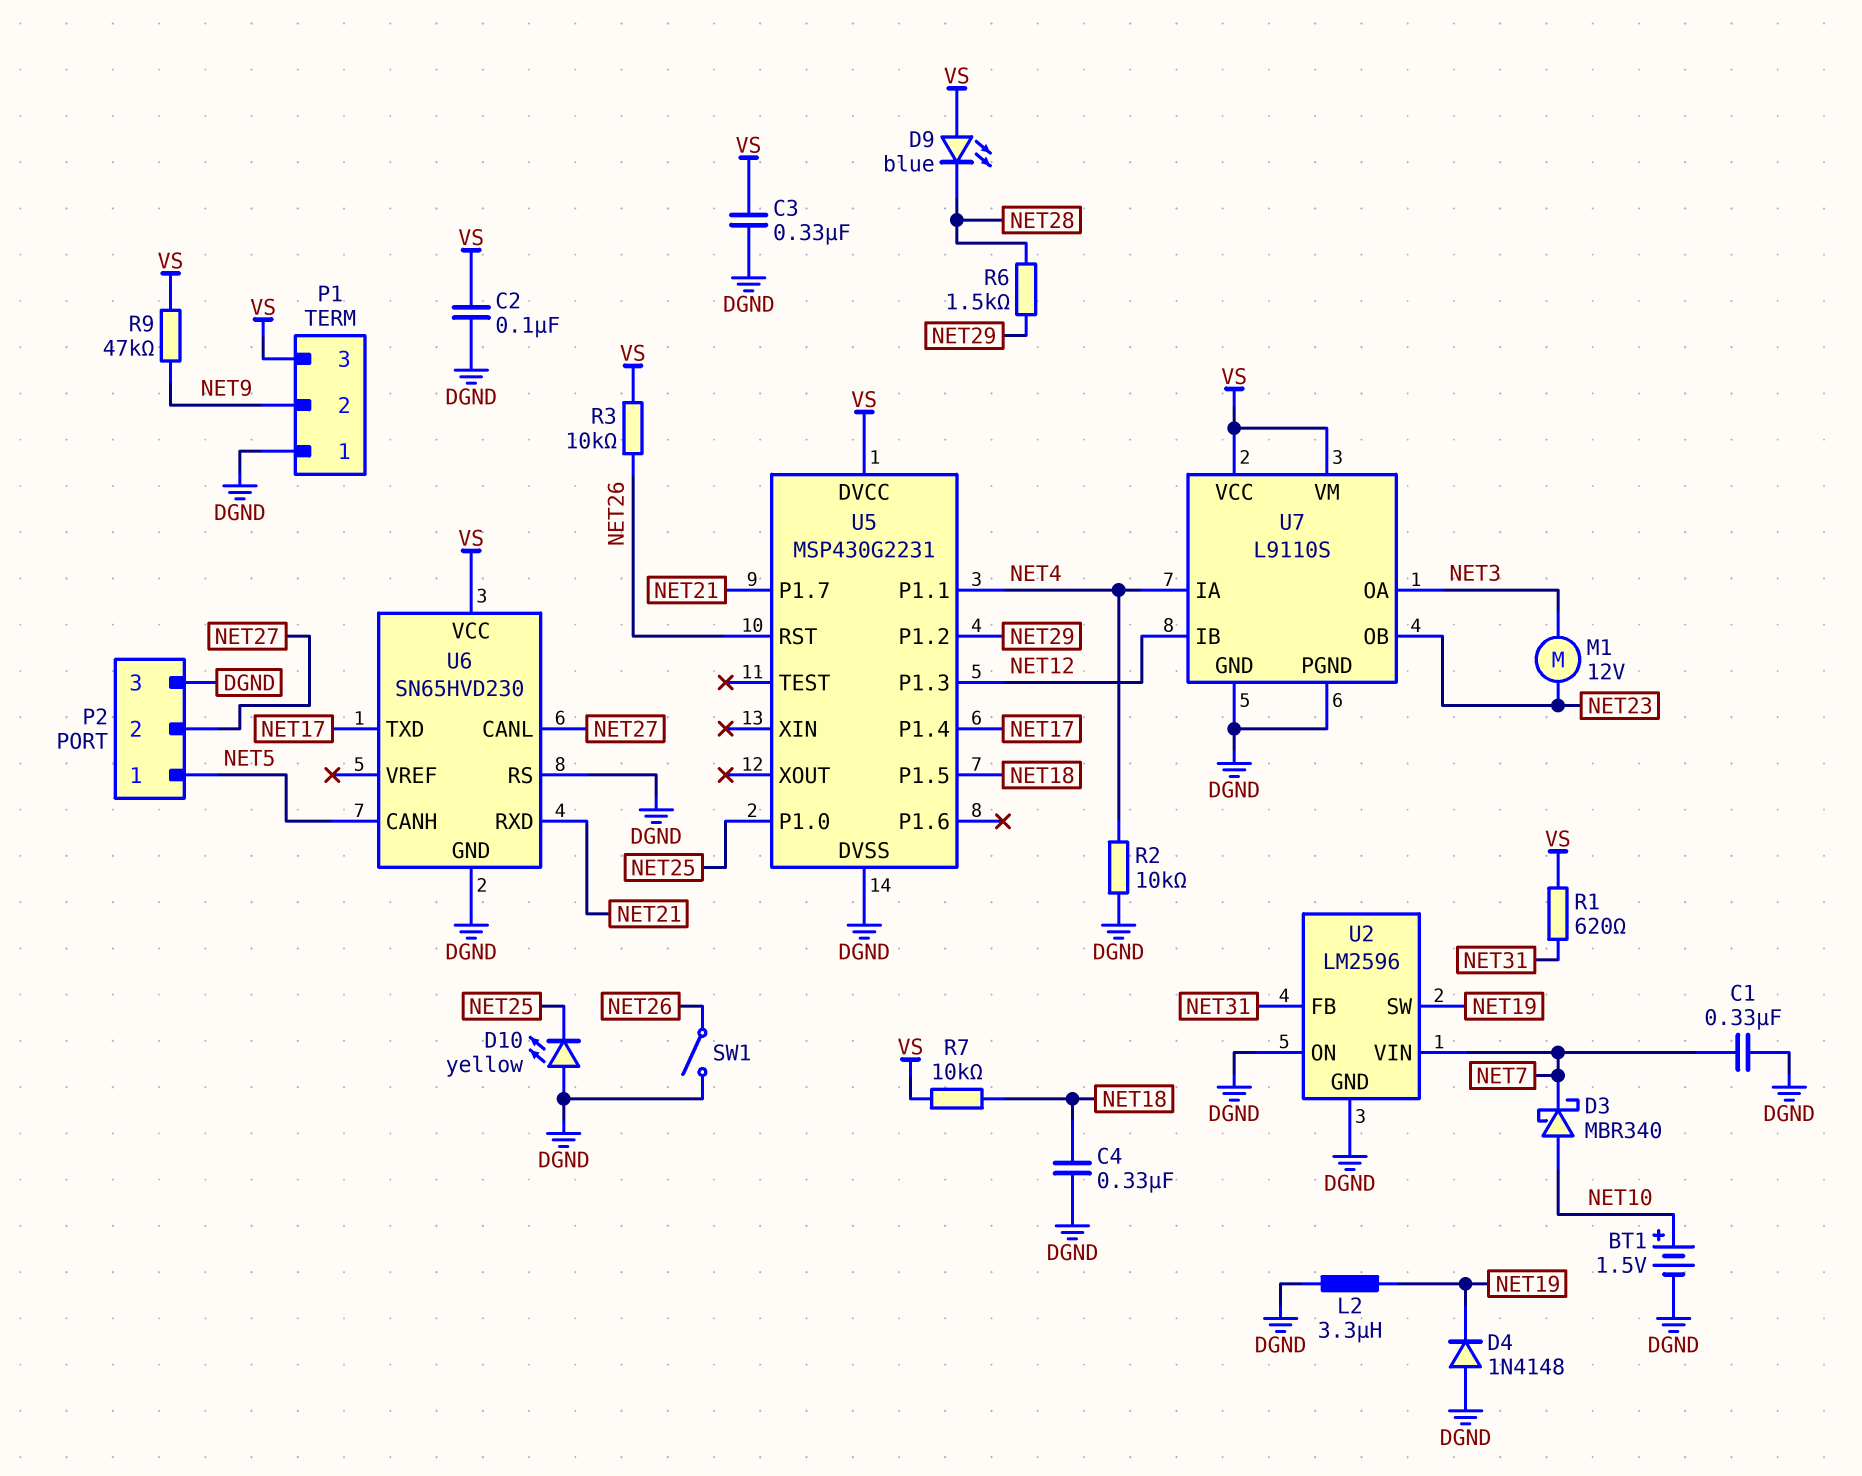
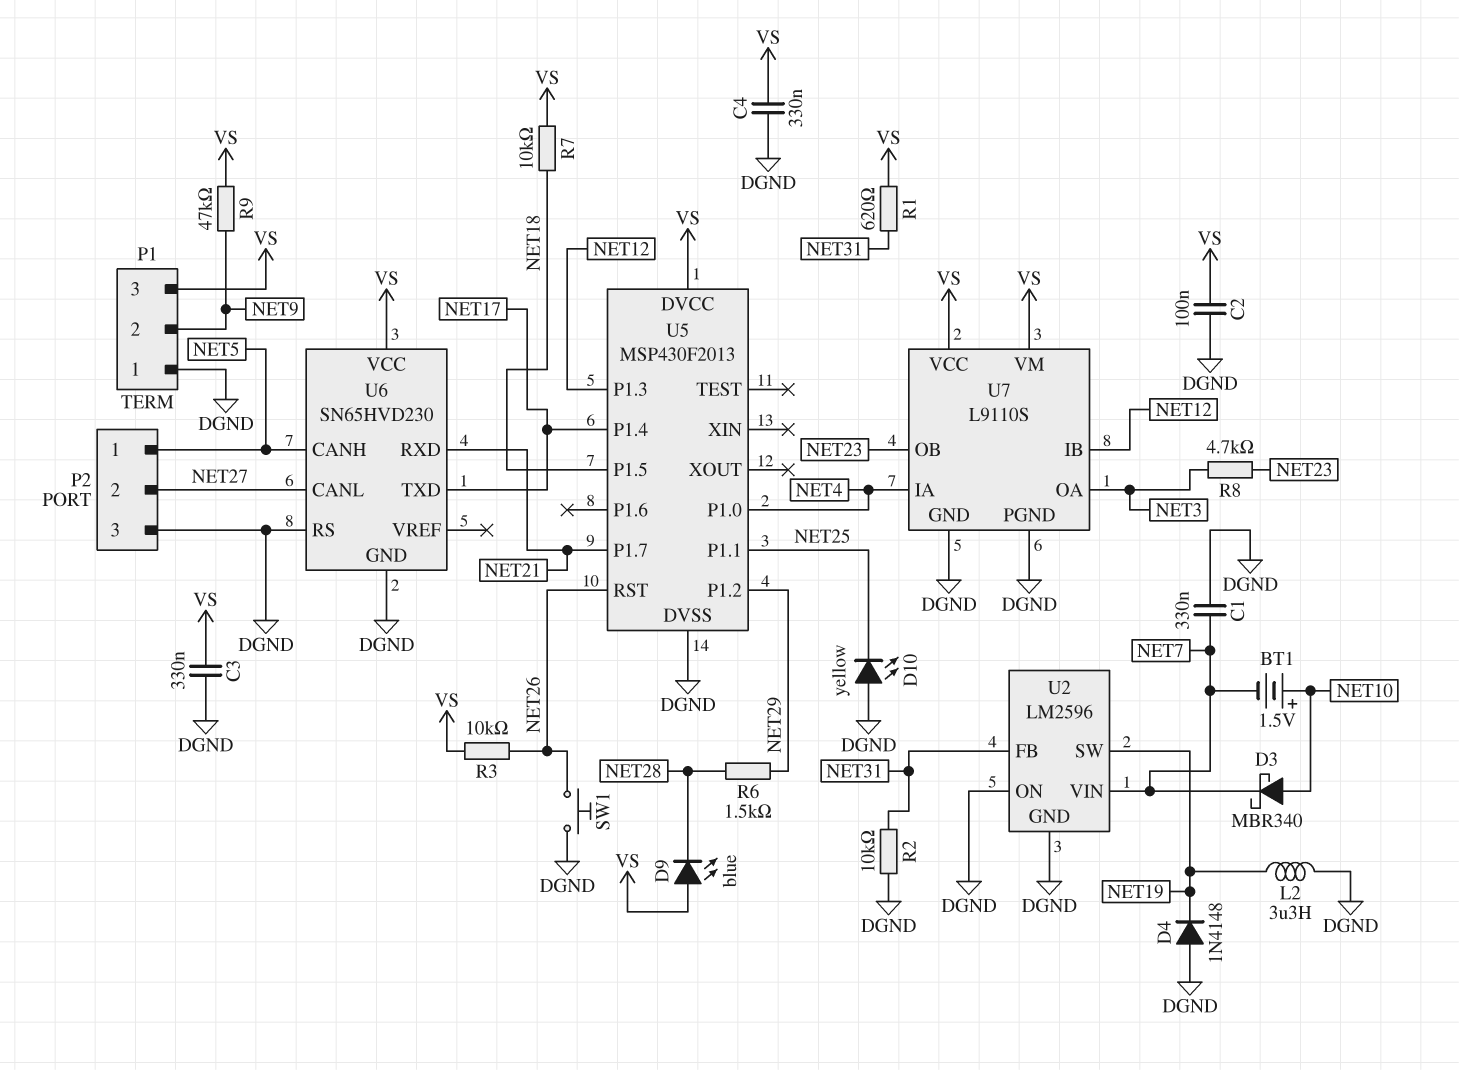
BT1: 1.5V (plus NET10, minus DGND) -> 1.5V (plus NET10, minus NET7)
C4: 330nF (DGND, NET18) -> 330nF (DGND, VS)
M1: motor 12V (NET3, NET23) -> none
R2: 10k (DGND, NET4) -> 10k (DGND, NET31)
R8: none -> 4.7k (NET3, NET23)
SW1: switch (DGND, NET26) -> button (DGND, NET26)
U5: MSP430G2231 -> MSP430F2013
U5 pin P1.0: NET25 -> NET4
U5 pin P1.1: NET4 -> NET25

